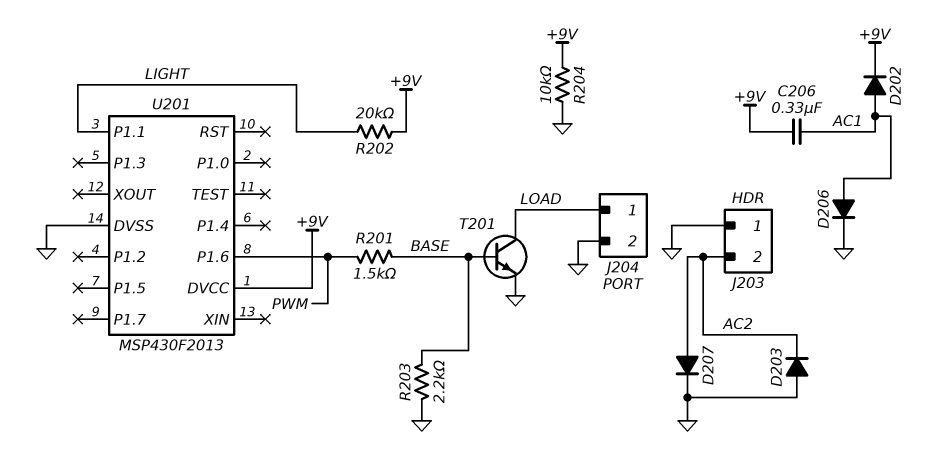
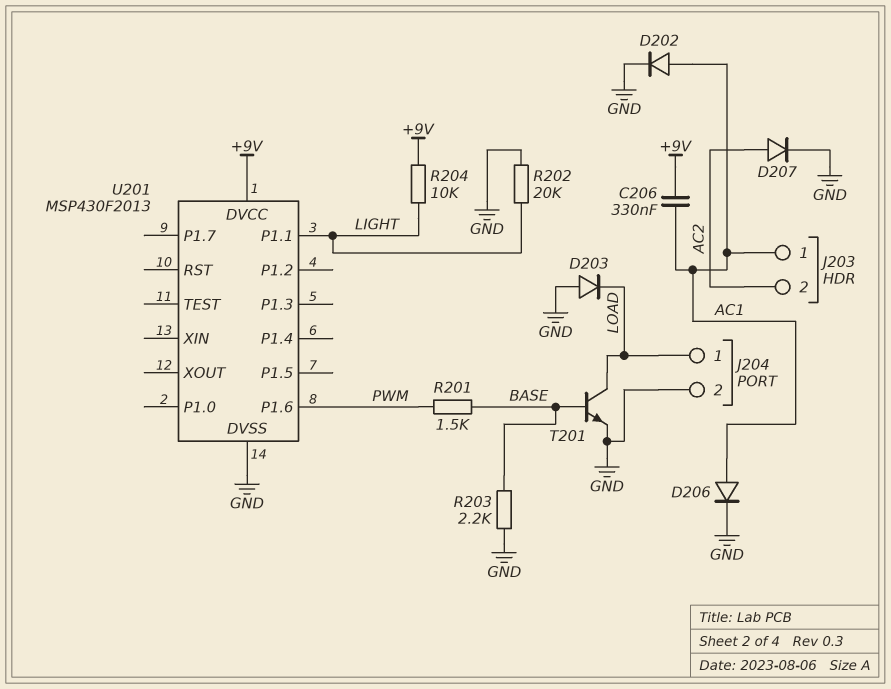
D202: diode (A AC1, K +9V) -> diode (A AC1, K GND)
D203: diode (A GND, K AC2) -> diode (A GND, K LOAD)
J203 pin 1: GND -> AC1
R202: 20k (+9V, LIGHT) -> 20k (GND, LIGHT)
R204: 10k (+9V, GND) -> 10k (+9V, LIGHT)

